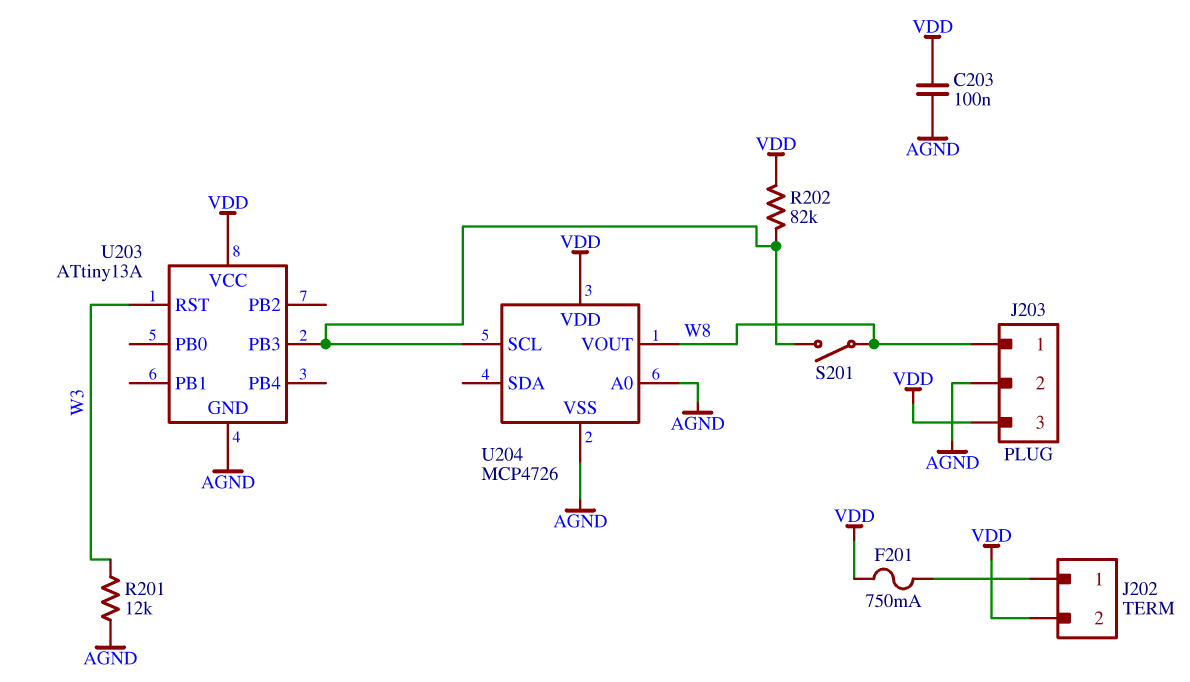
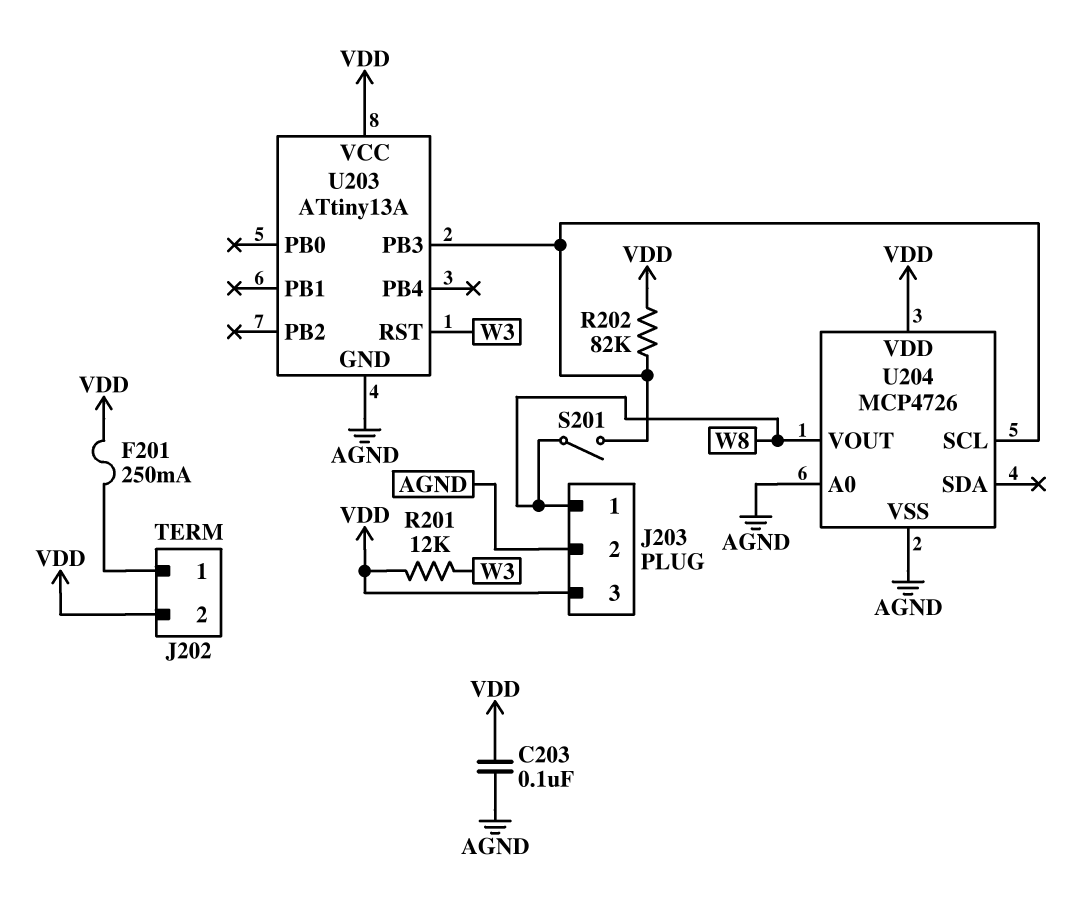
F201: 750mA (J202/1, VDD) -> 250mA (J202/1, VDD)
R201: 12k (AGND, W3) -> 12k (VDD, W3)

